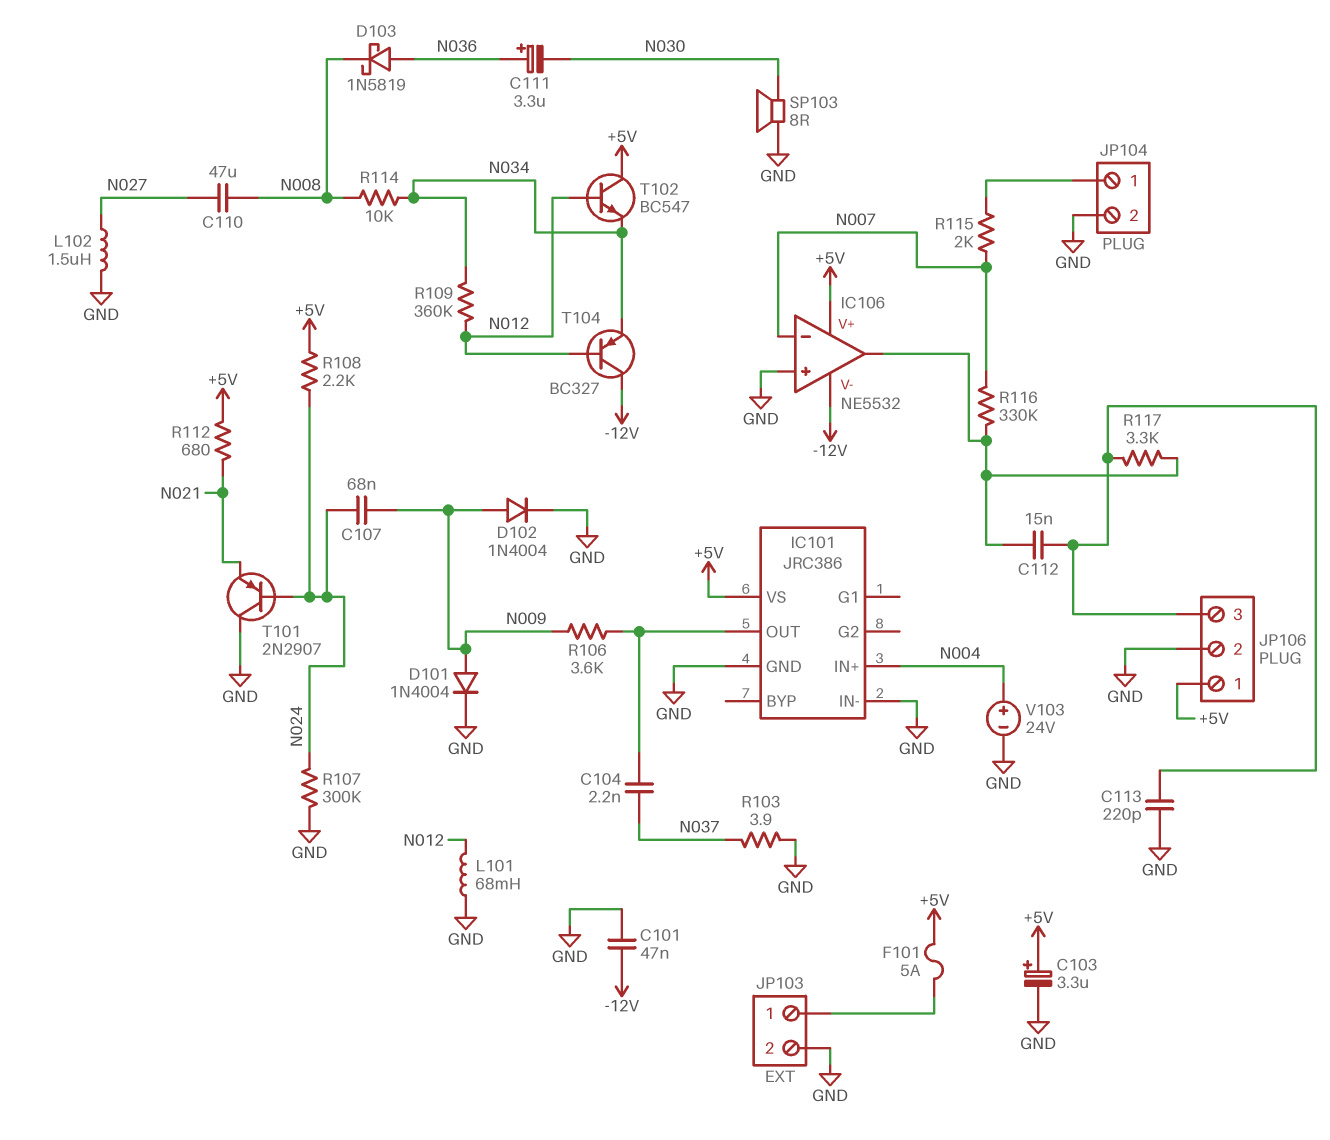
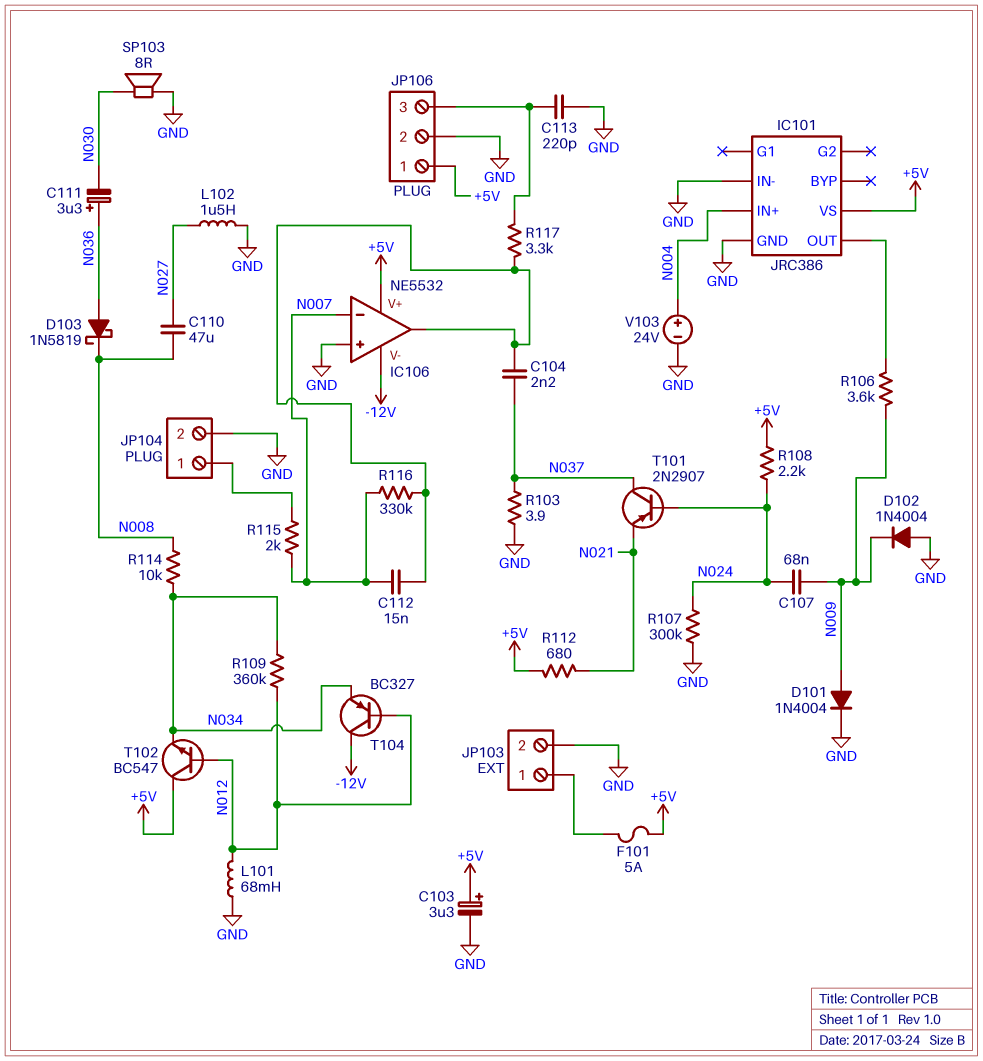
C101: 47nF (-12V, GND) -> none
C104: 2.2nF (IC101/OUT, N037) -> 2.2nF (IC106/out, N037)
C112: 15nF (IC106/out, JP106/3) -> 15nF (IC106/out, N007)
D102: diode 1N4004 (A N009, K GND) -> diode 1N4004 (A GND, K N009)
T101: PNP 2N2907 (B N024, C GND, E N021) -> PNP 2N2907 (B N024, C N037, E N021)

